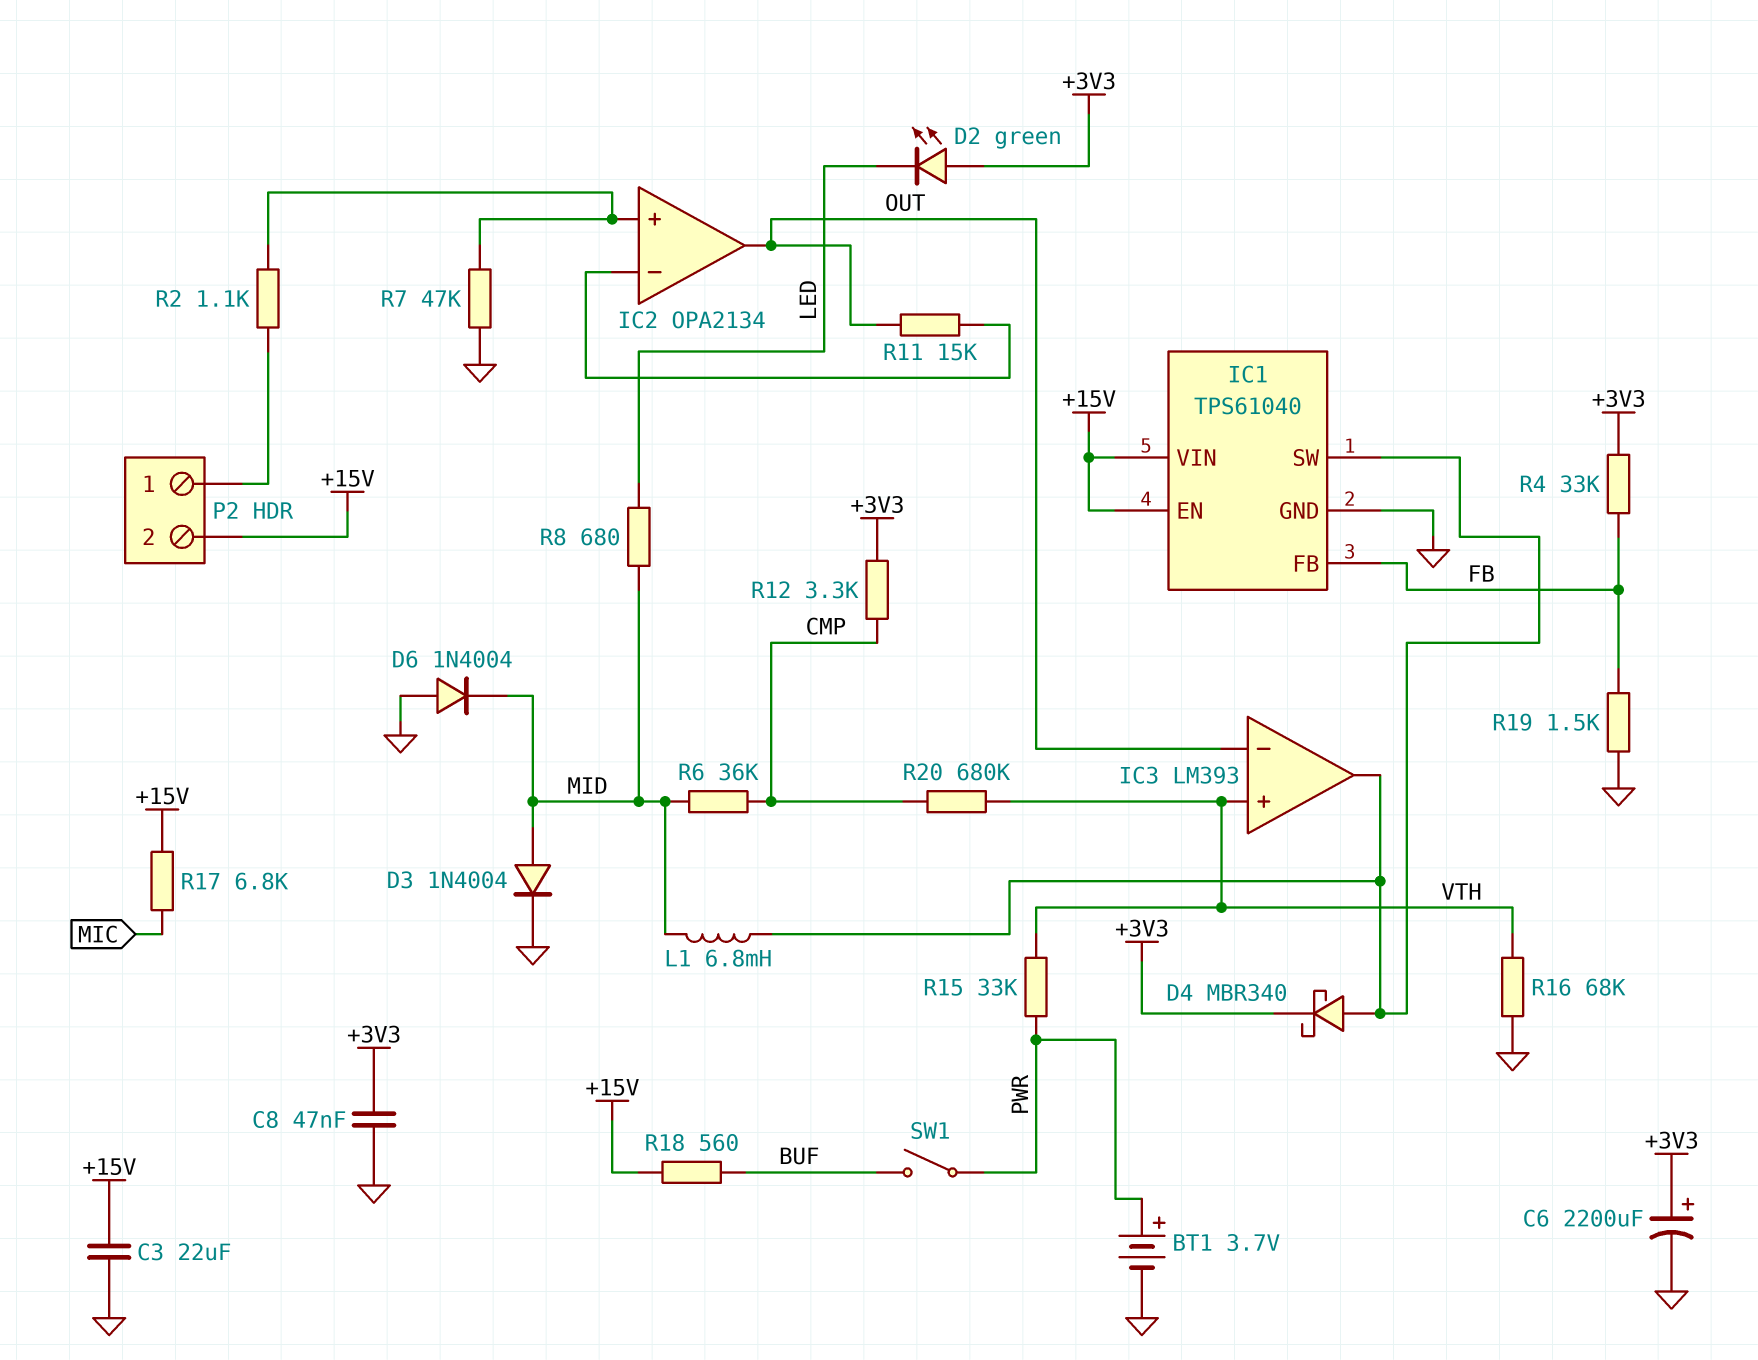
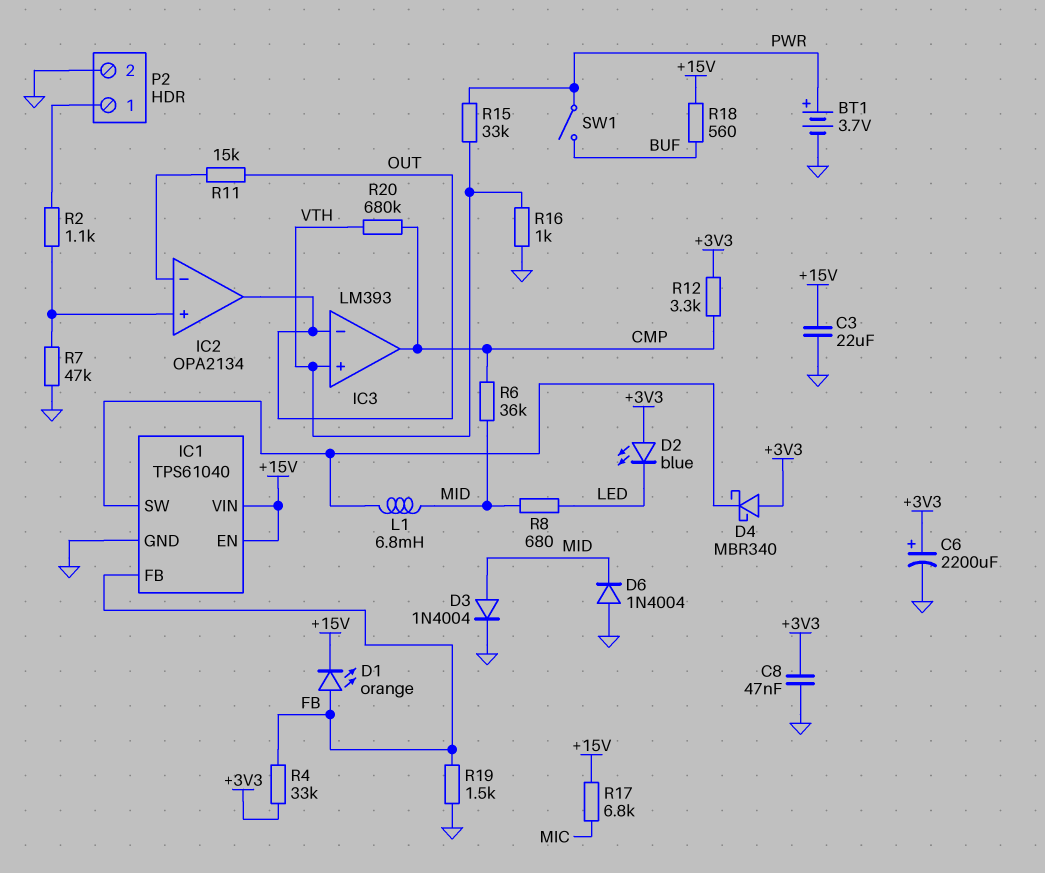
D1: none -> LED orange (A FB, K +15V)
D2: LED green (A +3V3, K LED) -> LED blue (A +3V3, K LED)
D4: schottky MBR340 (A IC1/SW, K +3V3) -> schottky MBR340 (A +3V3, K IC1/SW)
IC3 pin out: IC1/SW -> CMP
P2 pin 2: +15V -> GND
R16: 68k (GND, VTH) -> 1k (GND, VTH)

